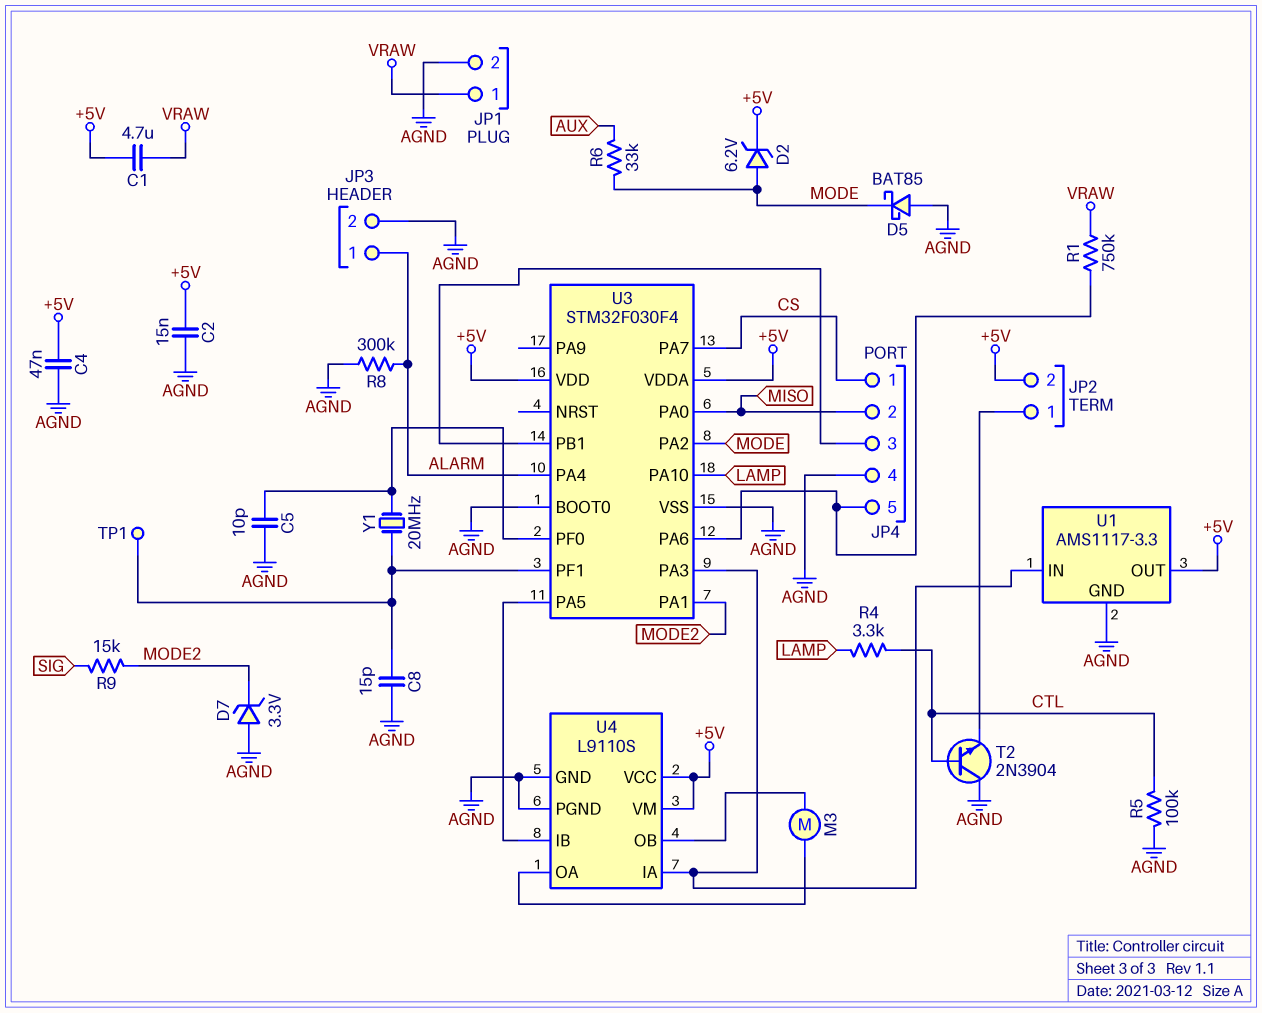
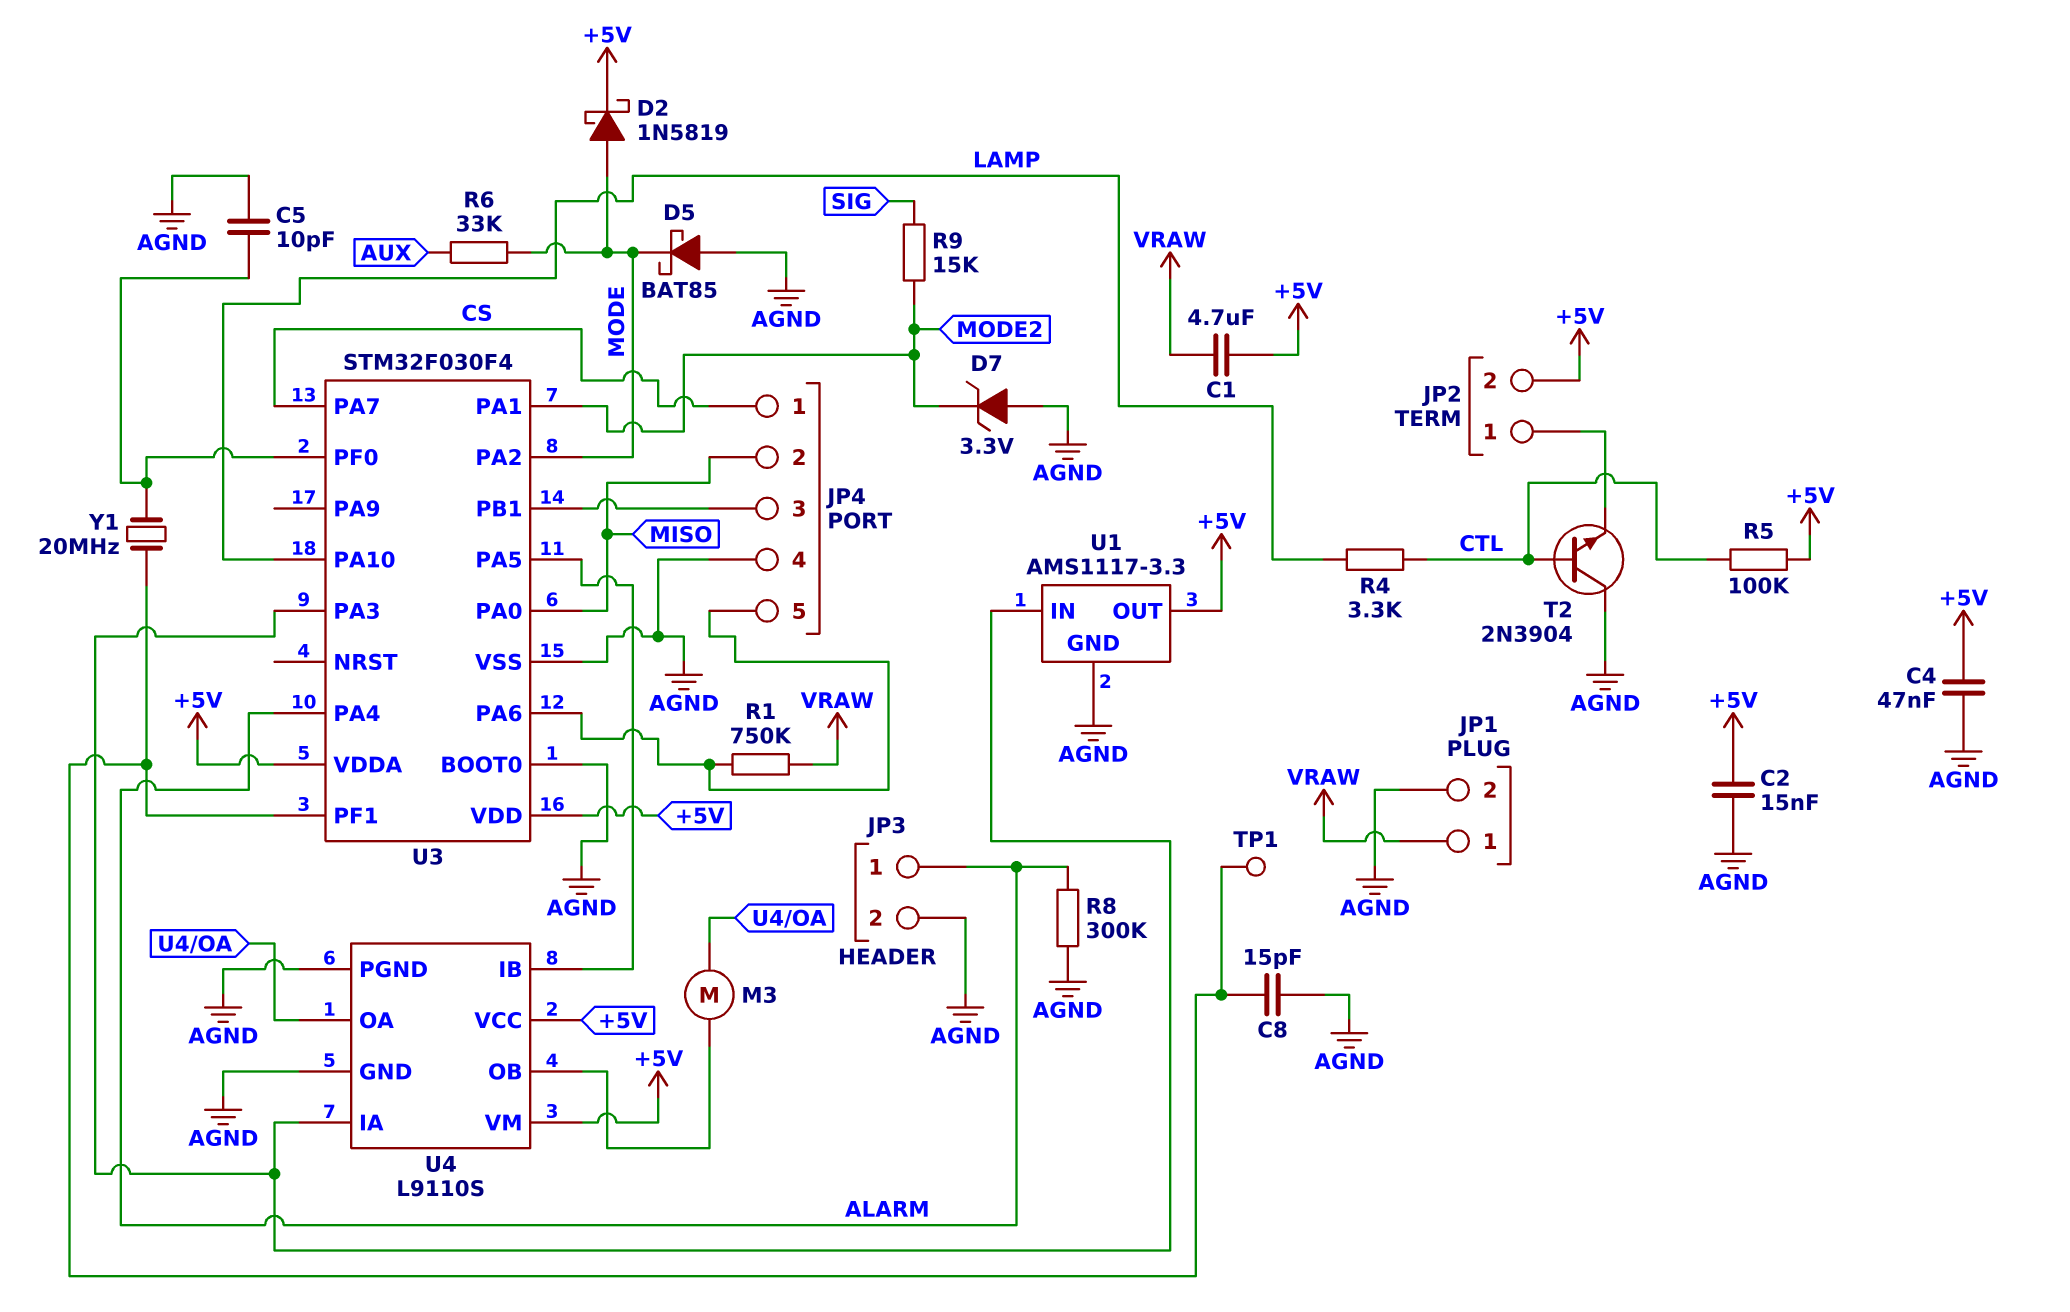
D2: zener 6.2V (A MODE, K +5V) -> schottky 1N5819 (A MODE, K +5V)
R5: 100k (AGND, CTL) -> 100k (+5V, CTL)

